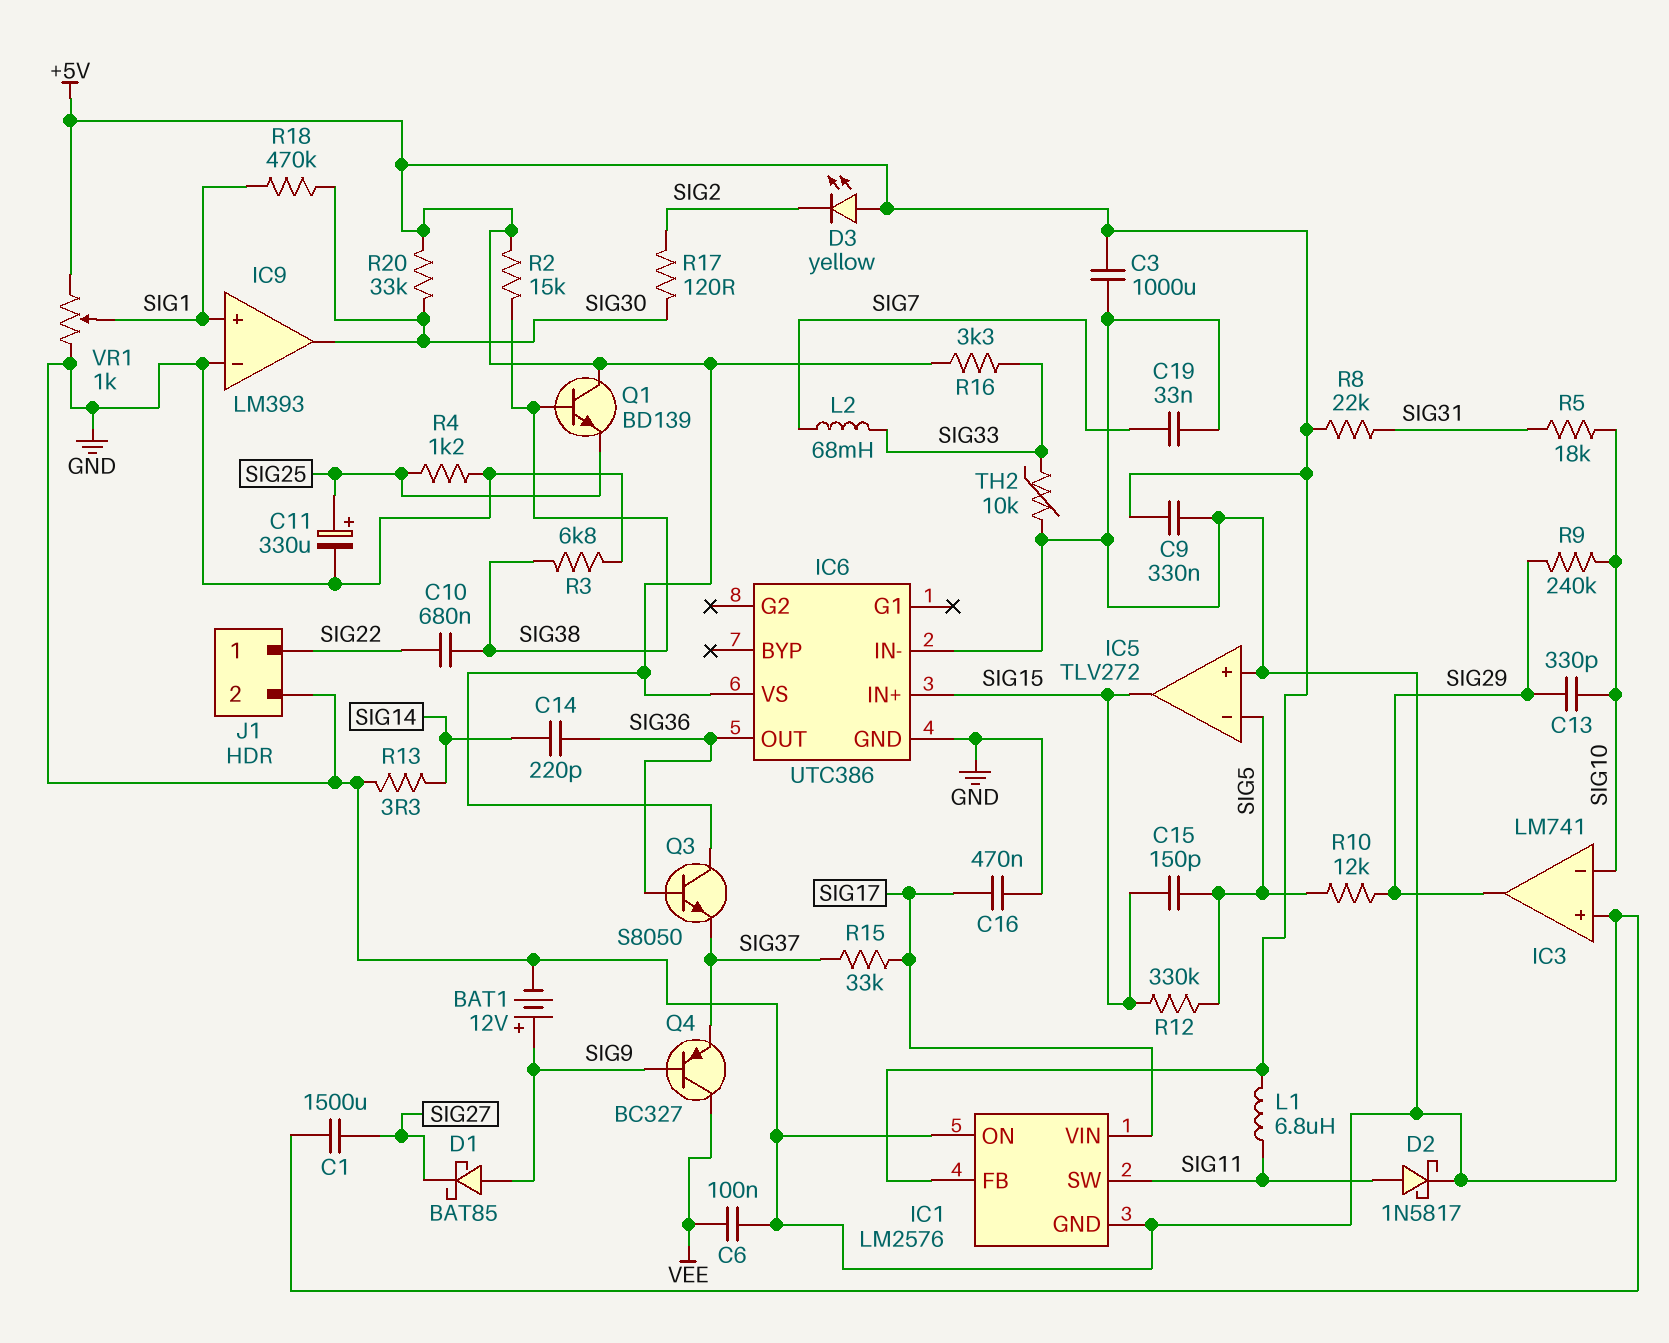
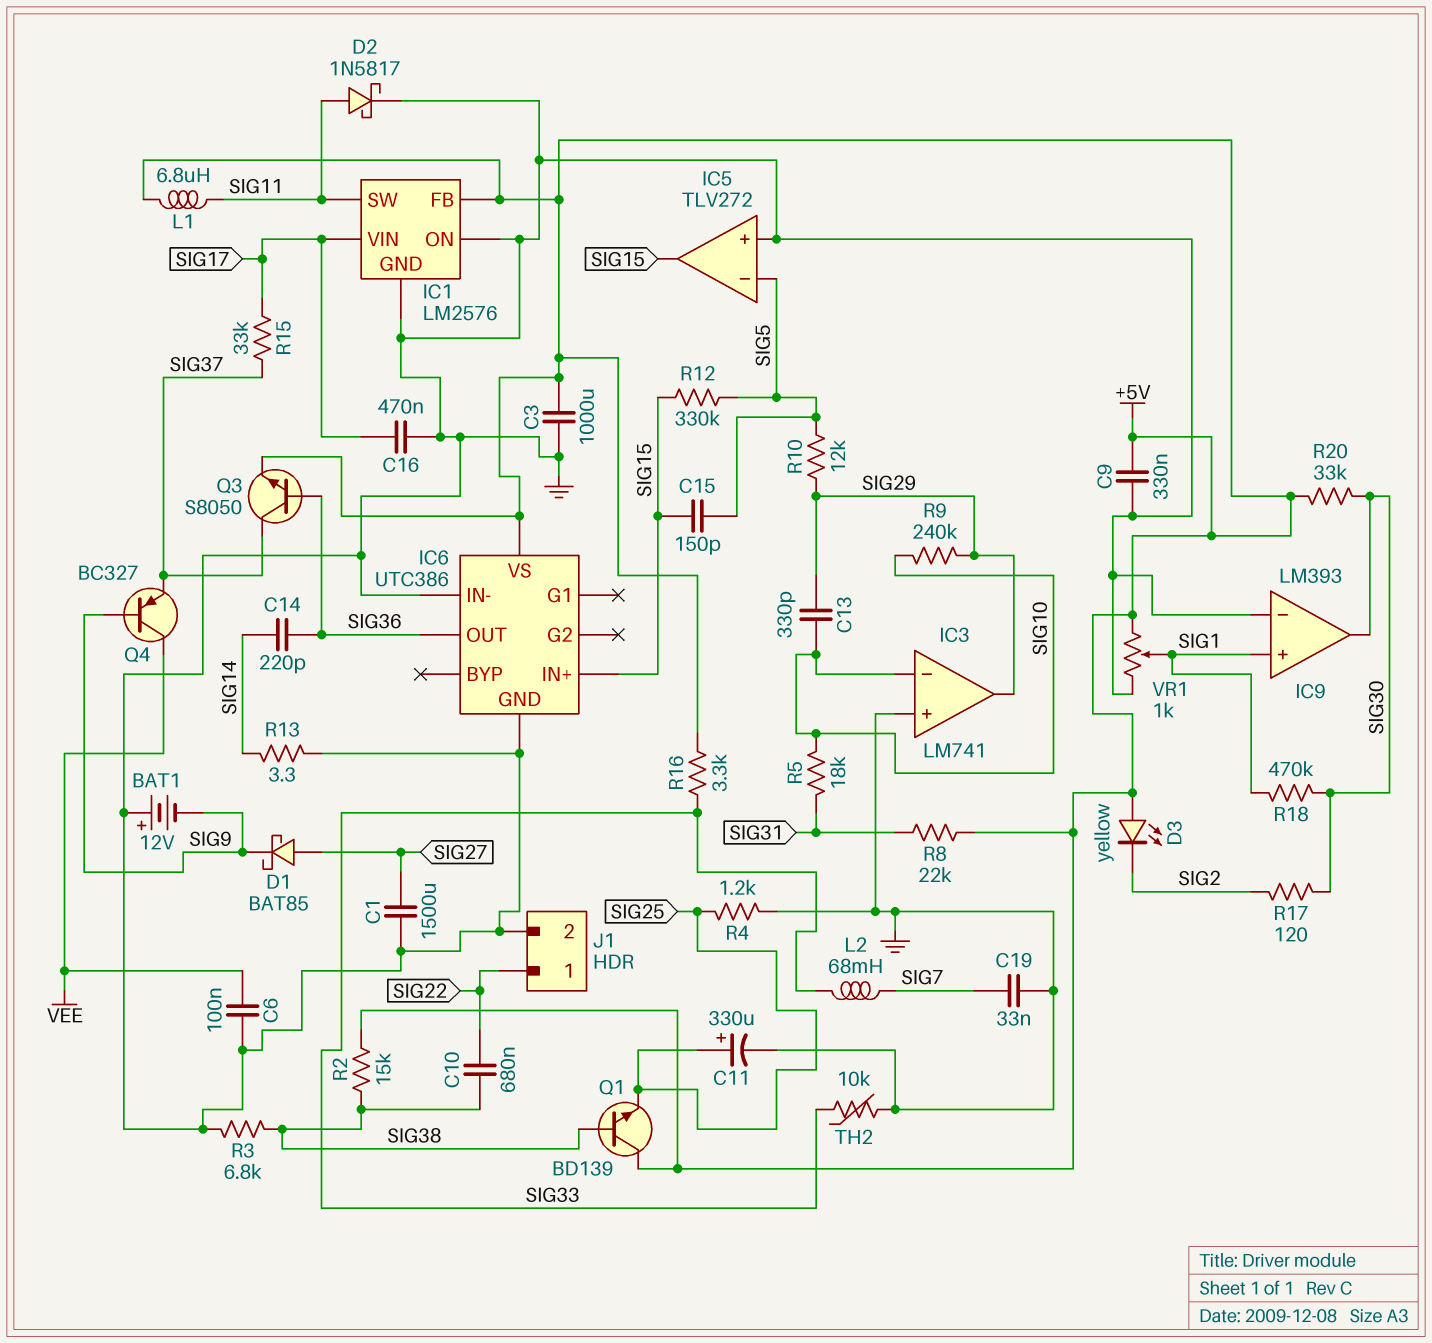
BAT1: 12V (plus SIG9, minus GND) -> 12V (plus GND, minus SIG9)
D1: schottky BAT85 (A SIG9, K SIG27) -> schottky BAT85 (A SIG27, K SIG9)
Q3: NPN S8050 (B SIG36, C +5V, E SIG37) -> NPN S8050 (B SIG36, C SIG37, E +5V)

